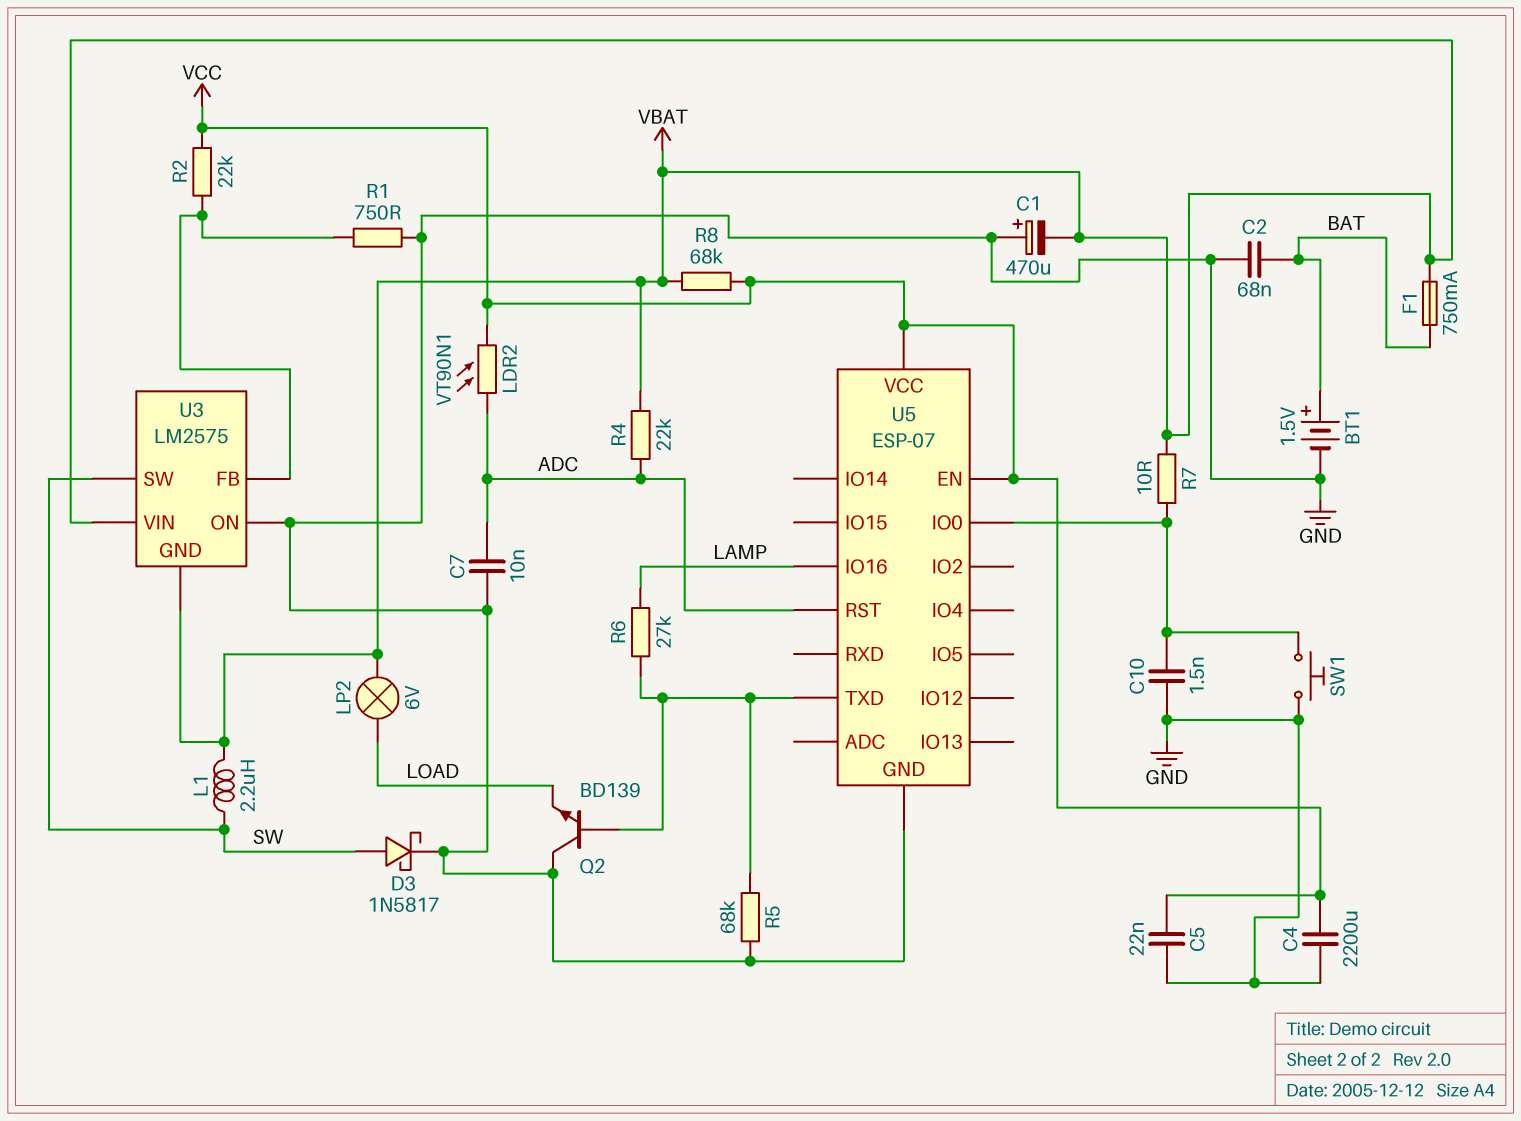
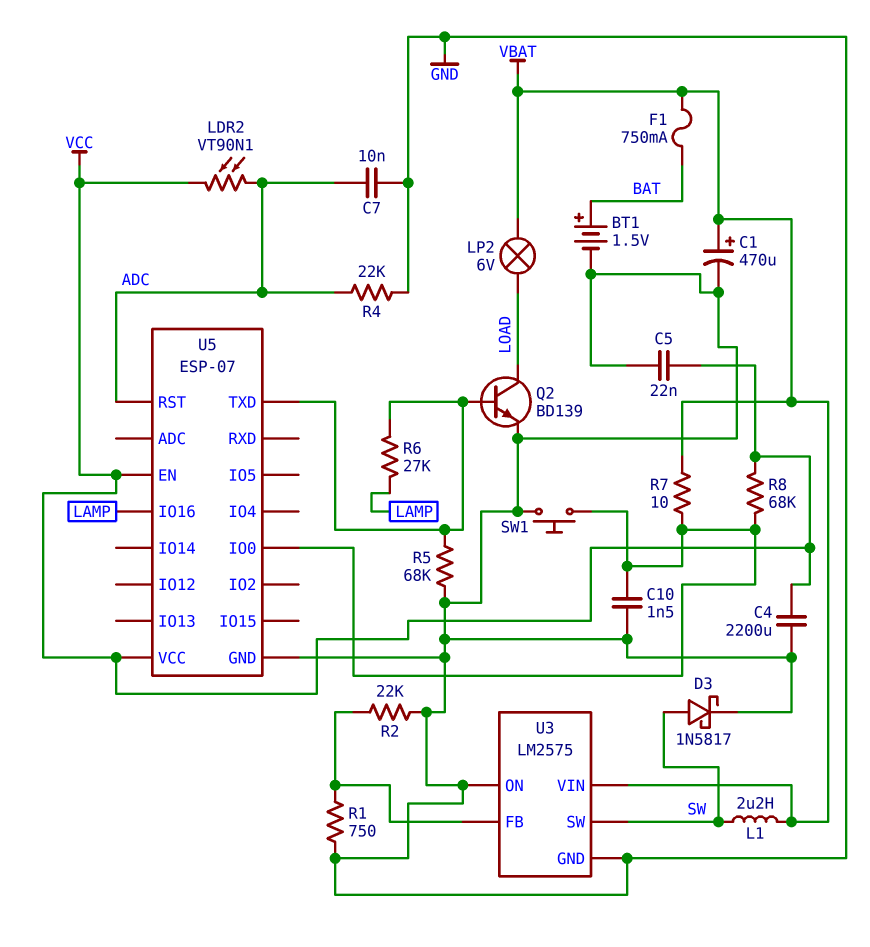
C1: 470uF (plus GND, minus VBAT) -> 470uF (plus VBAT, minus GND)
C2: 68nF (BAT, GND) -> none
Q2: NPN BD139 (B U5/TXD, C GND, E LOAD) -> NPN BD139 (B U5/TXD, C LOAD, E GND)
R2: 22k (U3/FB, VCC) -> 22k (GND, U3/FB)
R4: 22k (ADC, VBAT) -> 22k (ADC, GND)
R8: 68k (VBAT, VCC) -> 68k (U5/IO0, VCC)
U3 pin GND: VBAT -> GND

